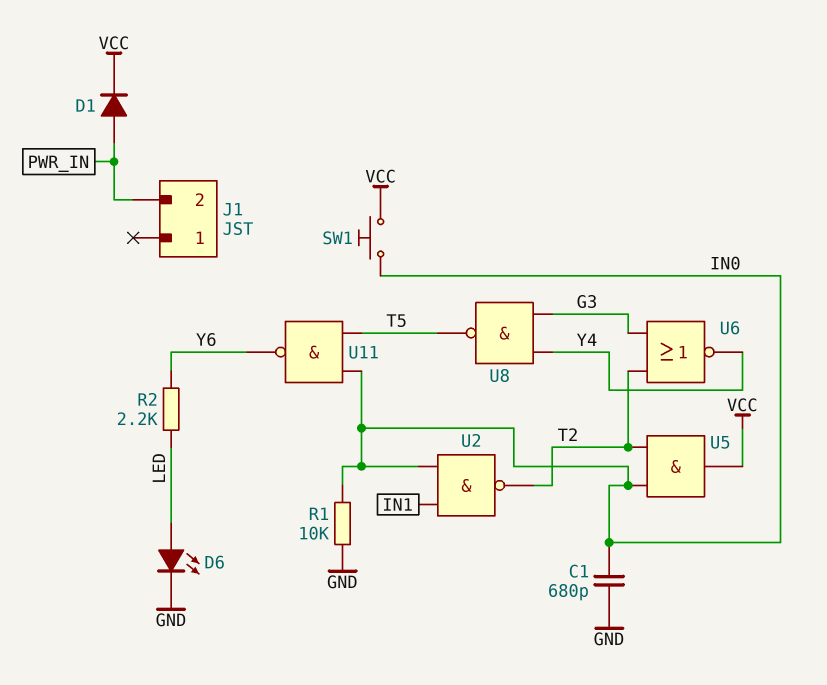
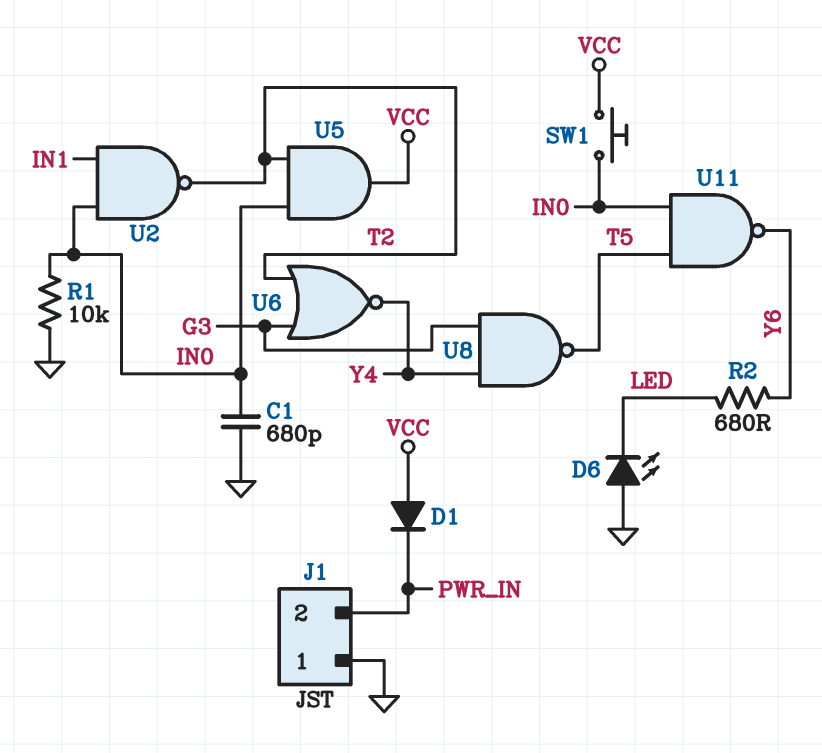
D1: diode (A PWR_IN, K VCC) -> diode (A VCC, K PWR_IN)
D6: LED (A LED, K GND) -> LED (A GND, K LED)
J1 pin 1: none -> GND
R2: 2.2k (LED, Y6) -> 680 (LED, Y6)

